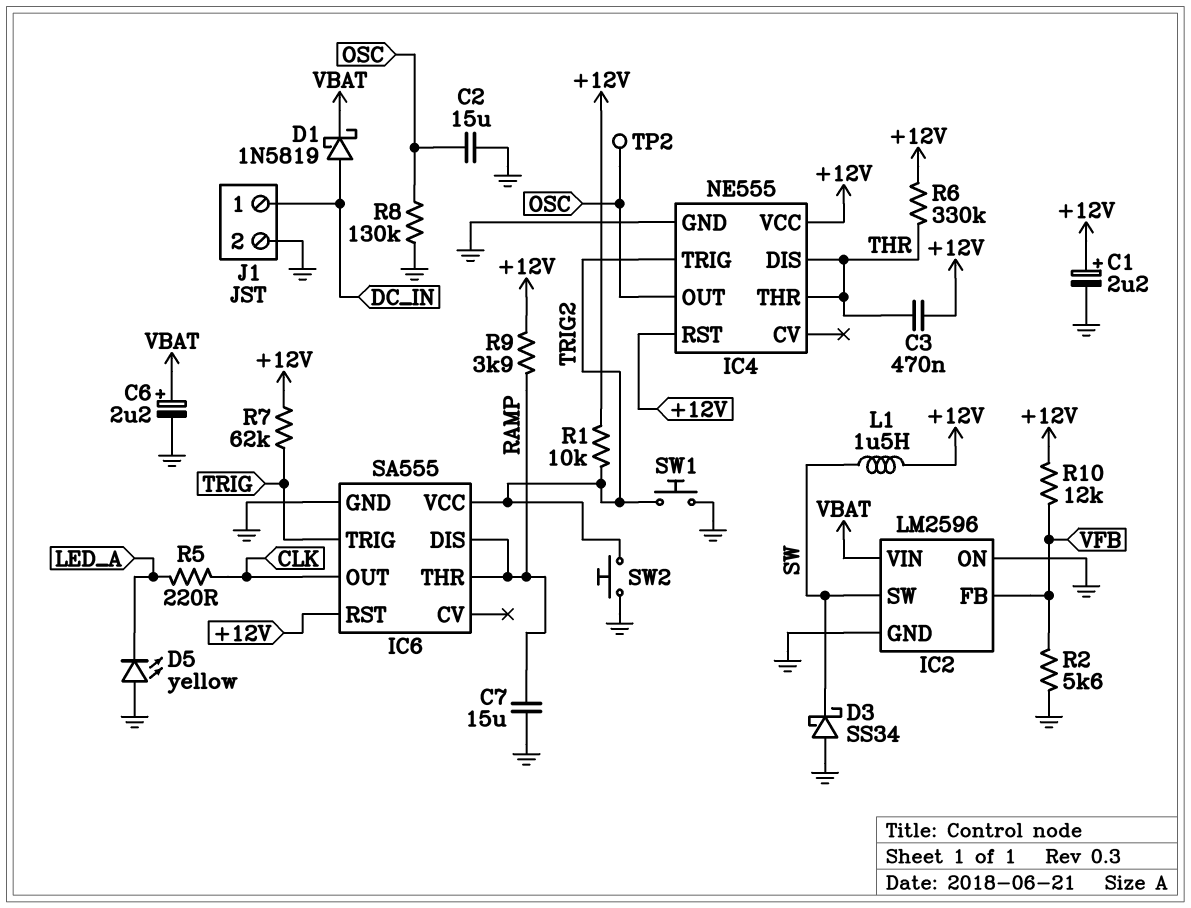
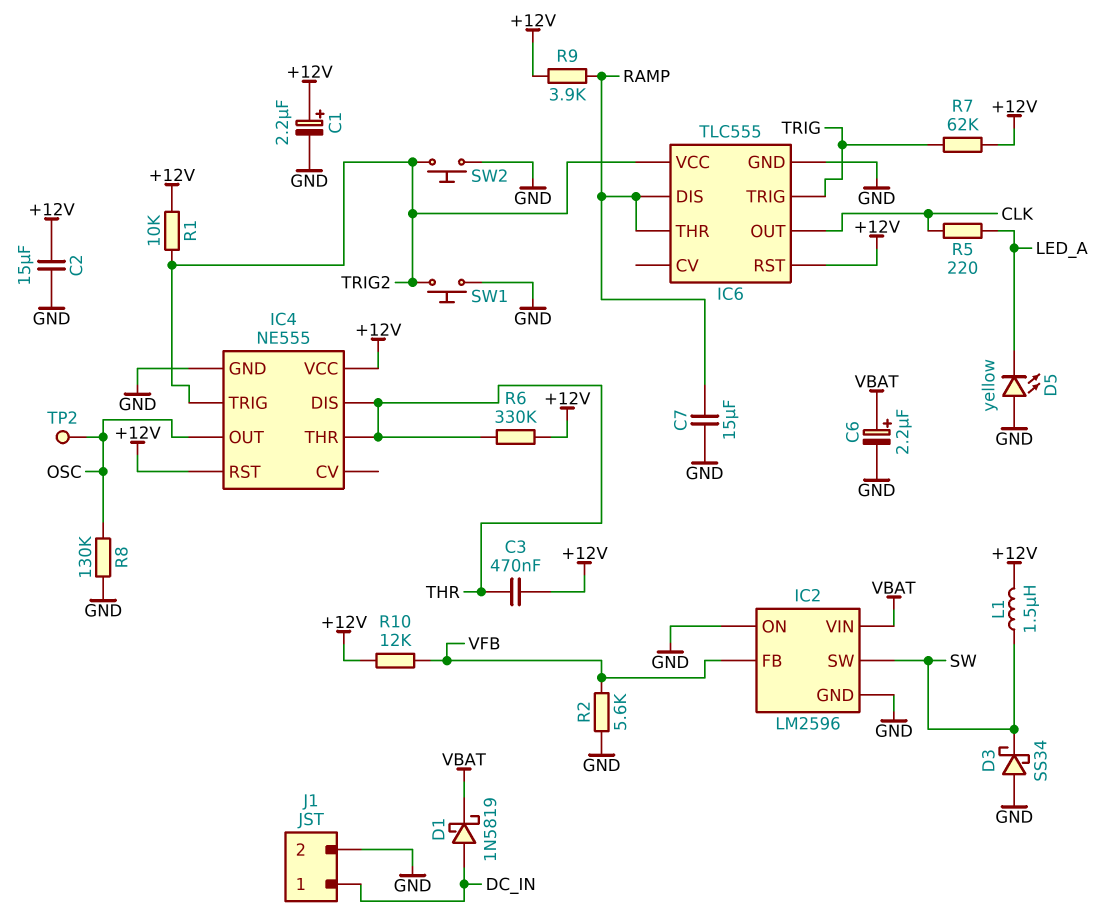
C2: 15uF (GND, OSC) -> 15uF (+12V, GND)
IC6: SA555 -> TLC555

